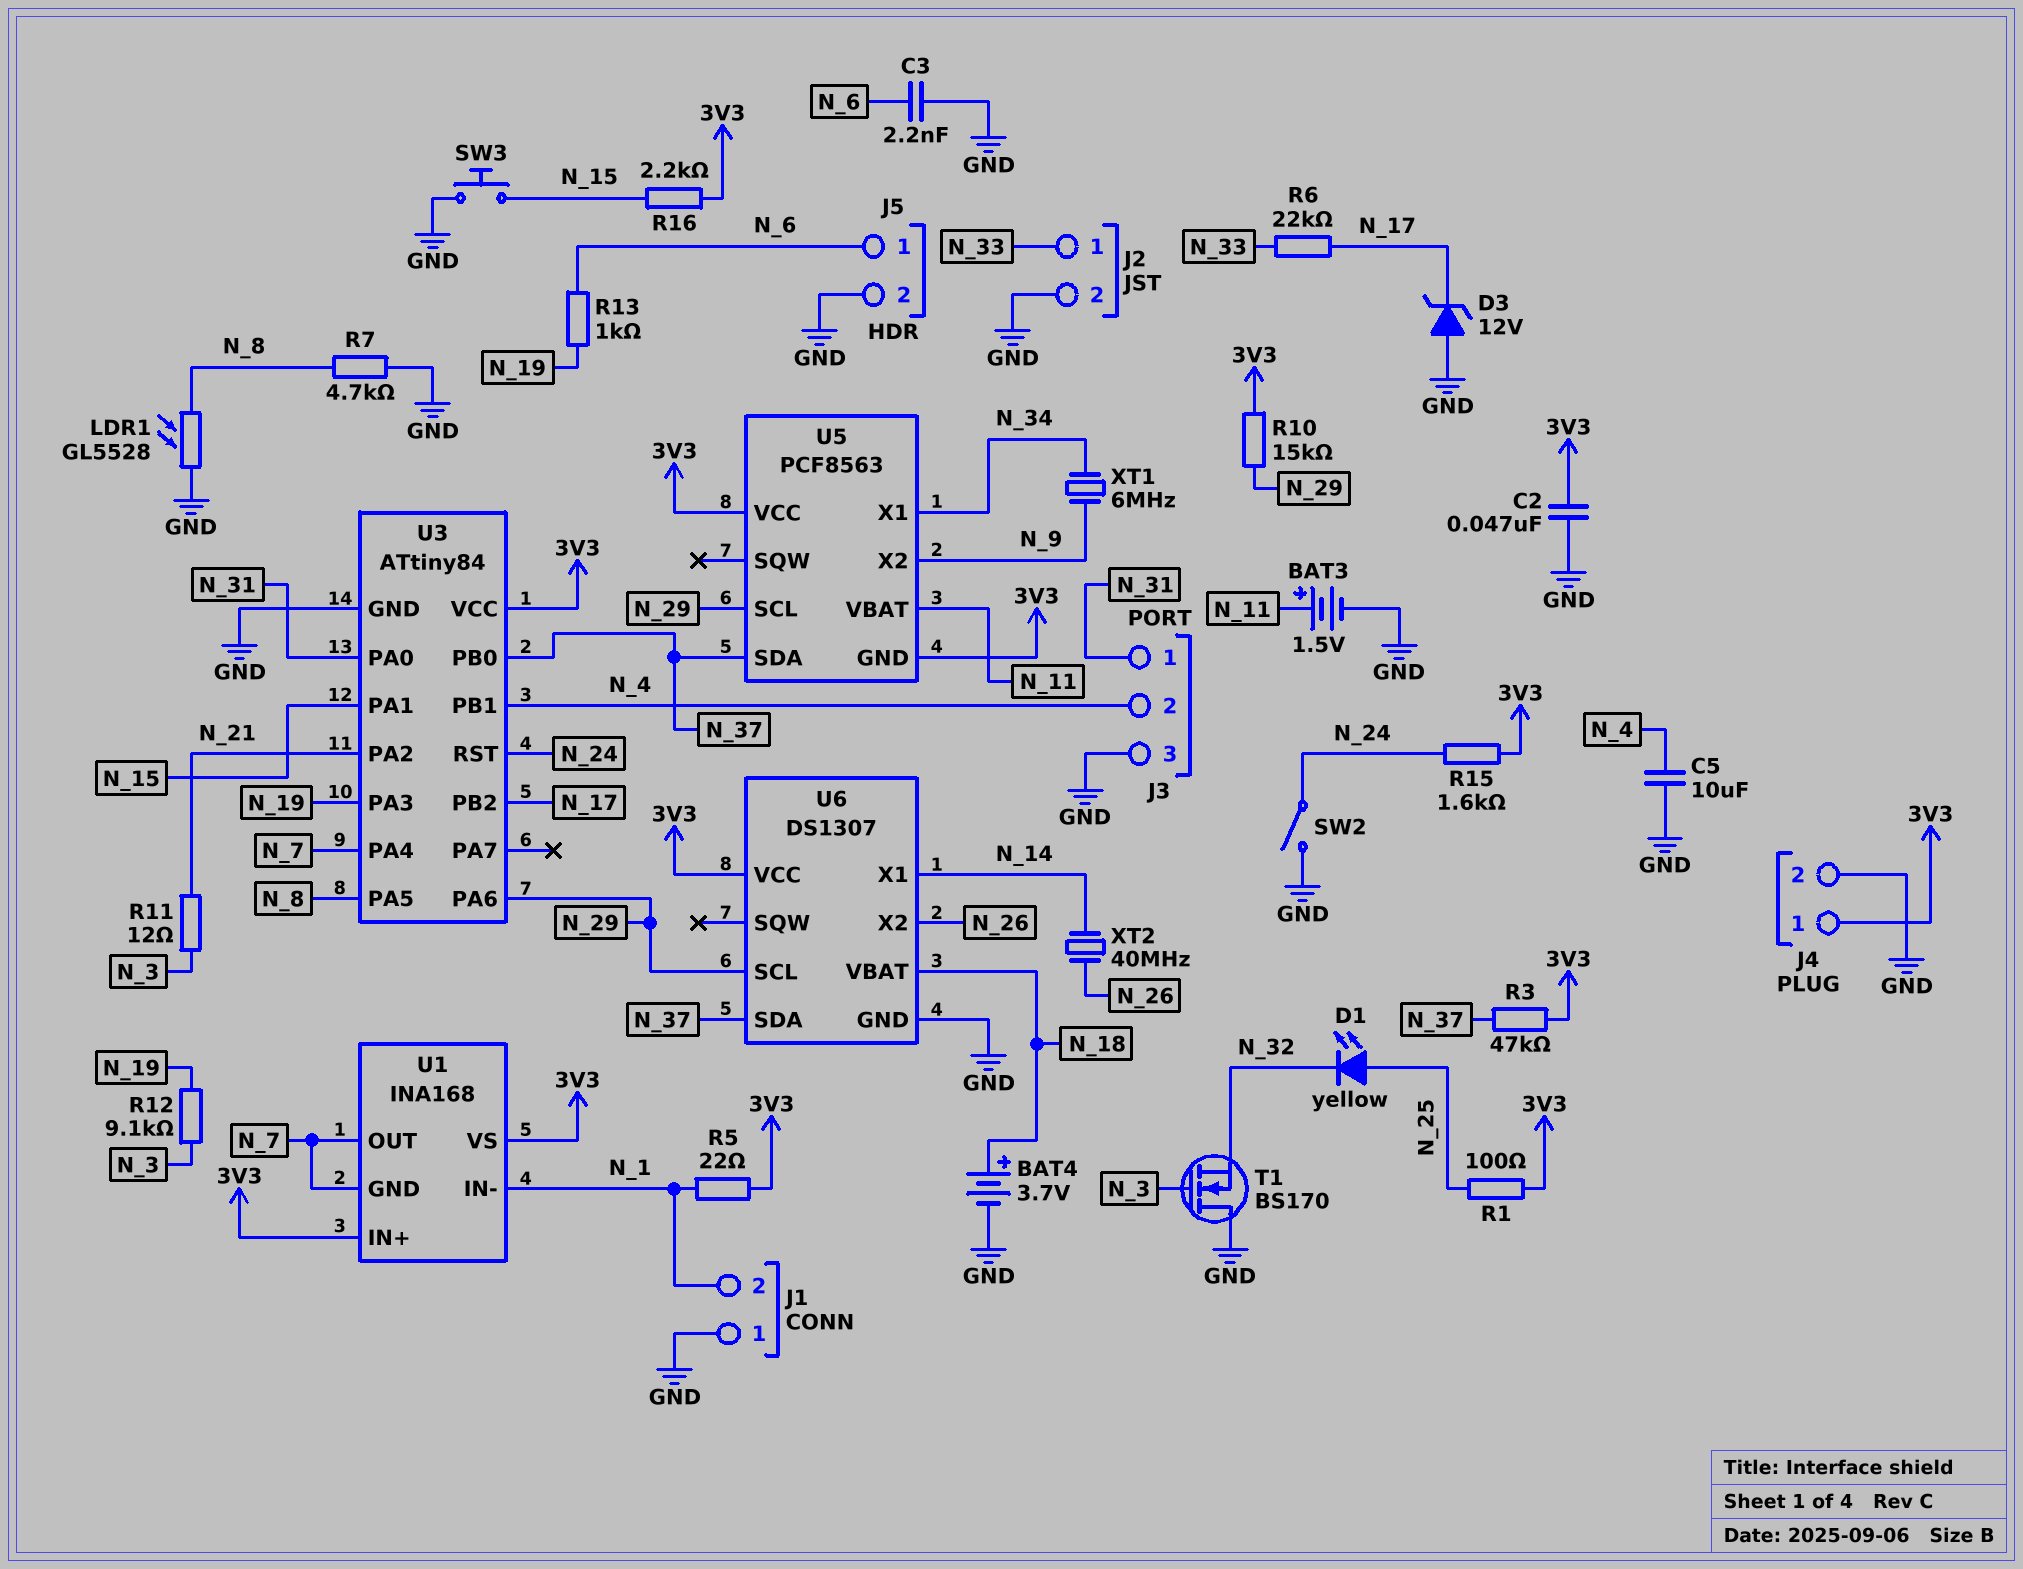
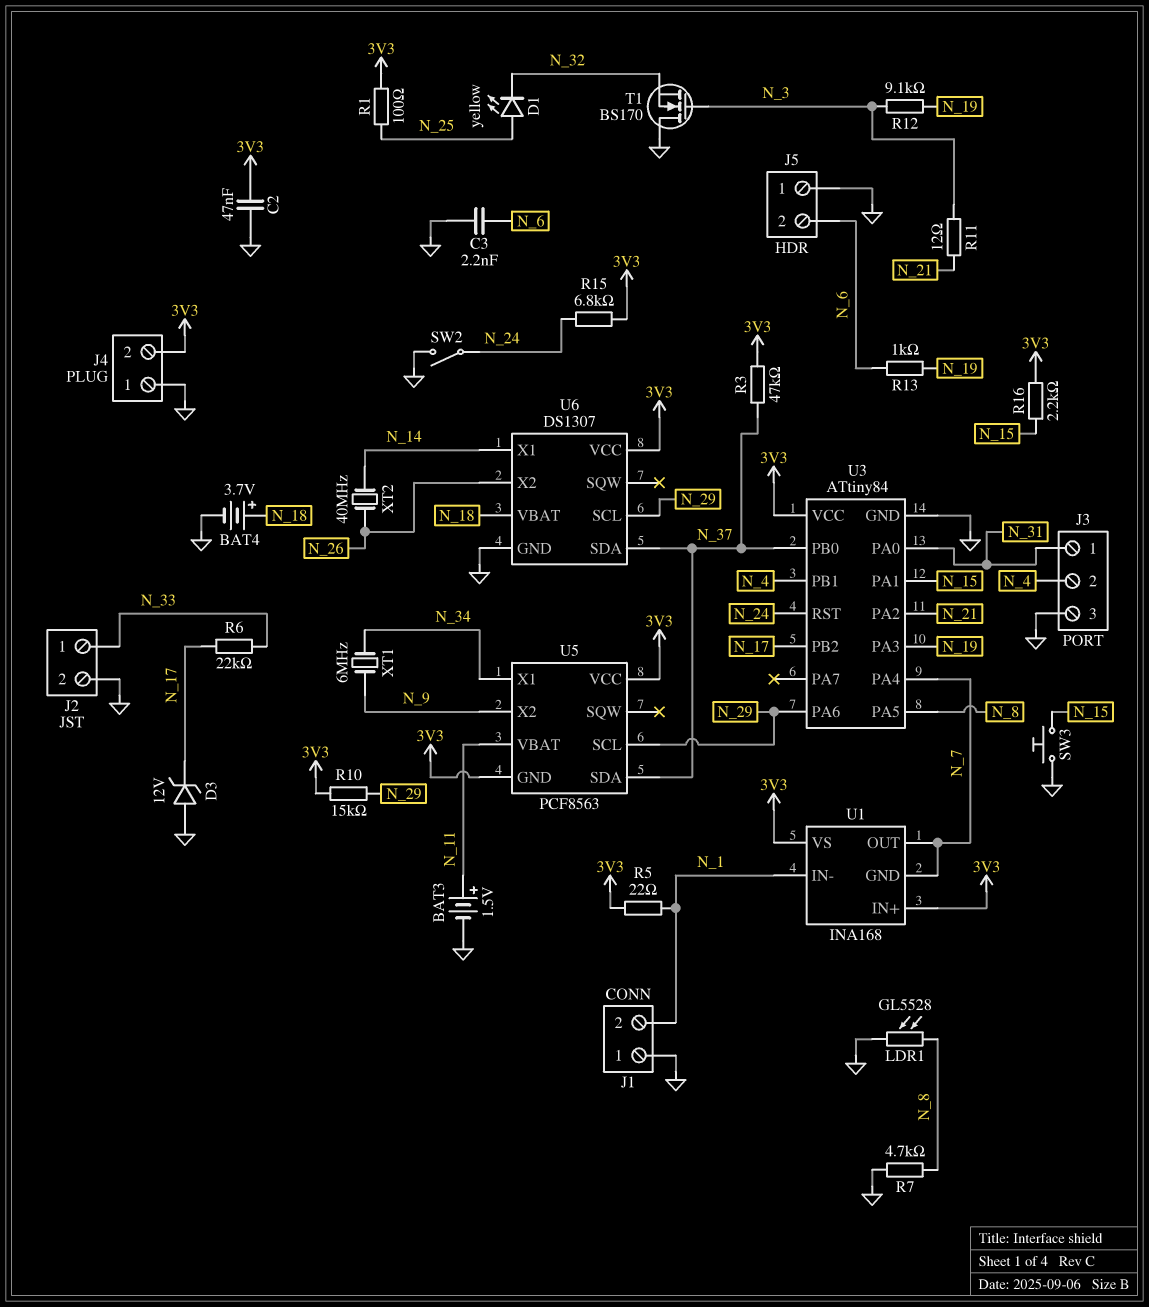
C5: 10uF (GND, N_4) -> none
J4 pin 1: 3V3 -> GND
J4 pin 2: GND -> 3V3
J5 pin 1: N_6 -> GND
J5 pin 2: GND -> N_6
R15: 1.6k (3V3, N_24) -> 6.8k (3V3, N_24)

